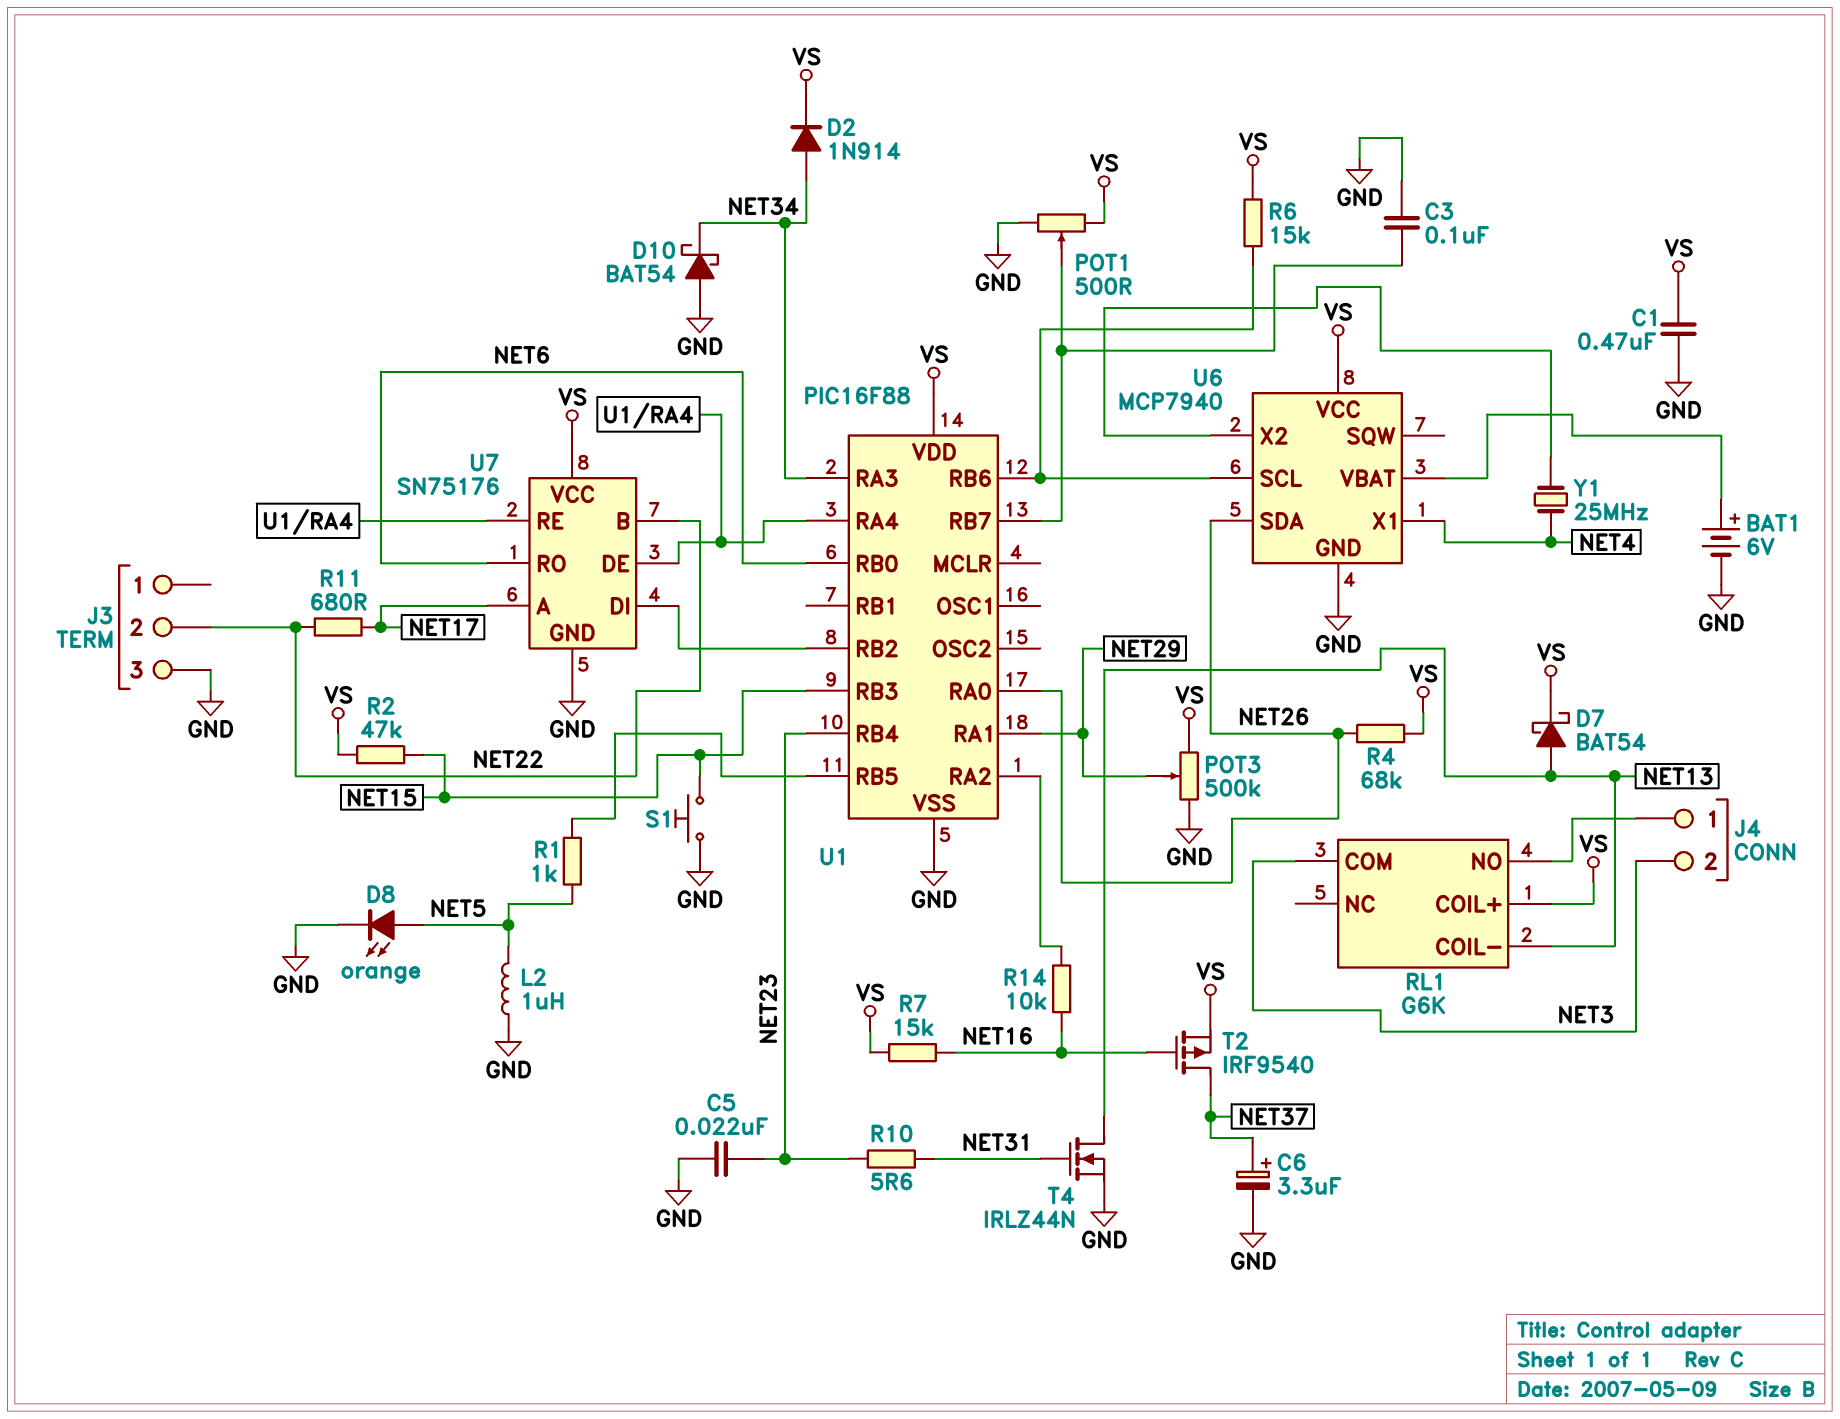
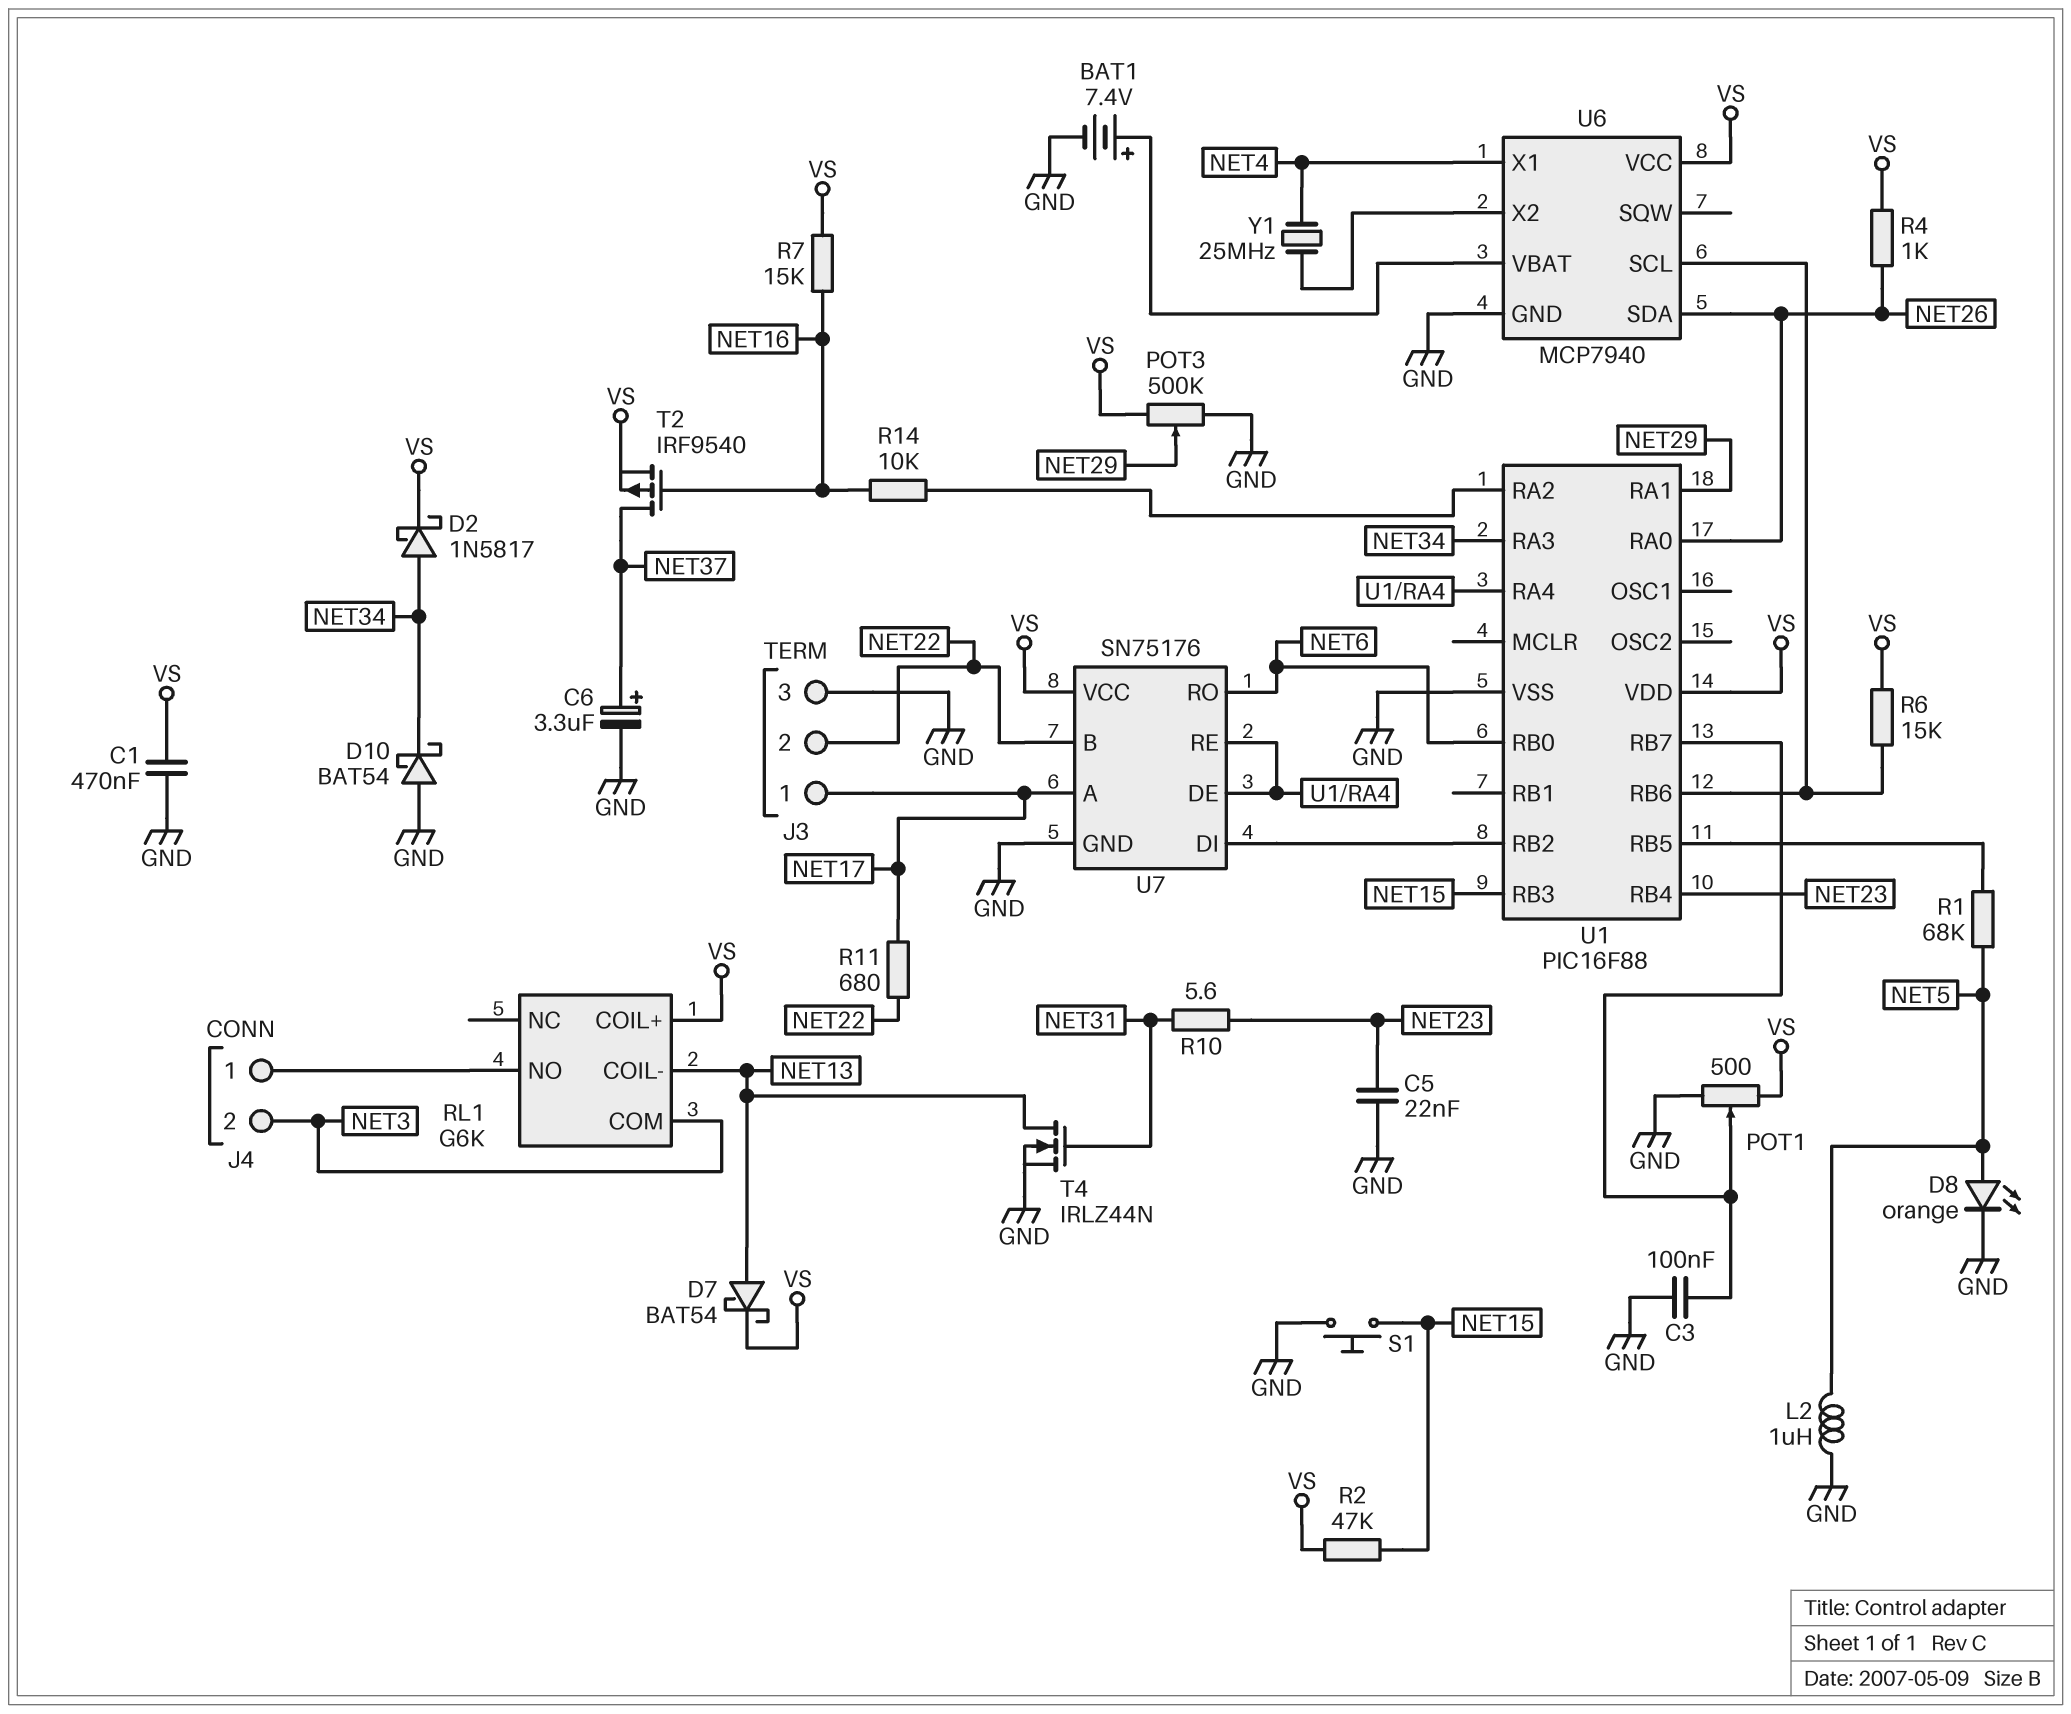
BAT1: 6V (plus U6/VBAT, minus GND) -> 7.4V (plus U6/VBAT, minus GND)
D2: diode 1N914 (A NET34, K VS) -> schottky 1N5817 (A NET34, K VS)
J3 pin 1: none -> NET17
R1: 1k (NET5, U1/RB5) -> 68k (NET5, U1/RB5)
R4: 68k (NET26, VS) -> 1k (NET26, VS)

